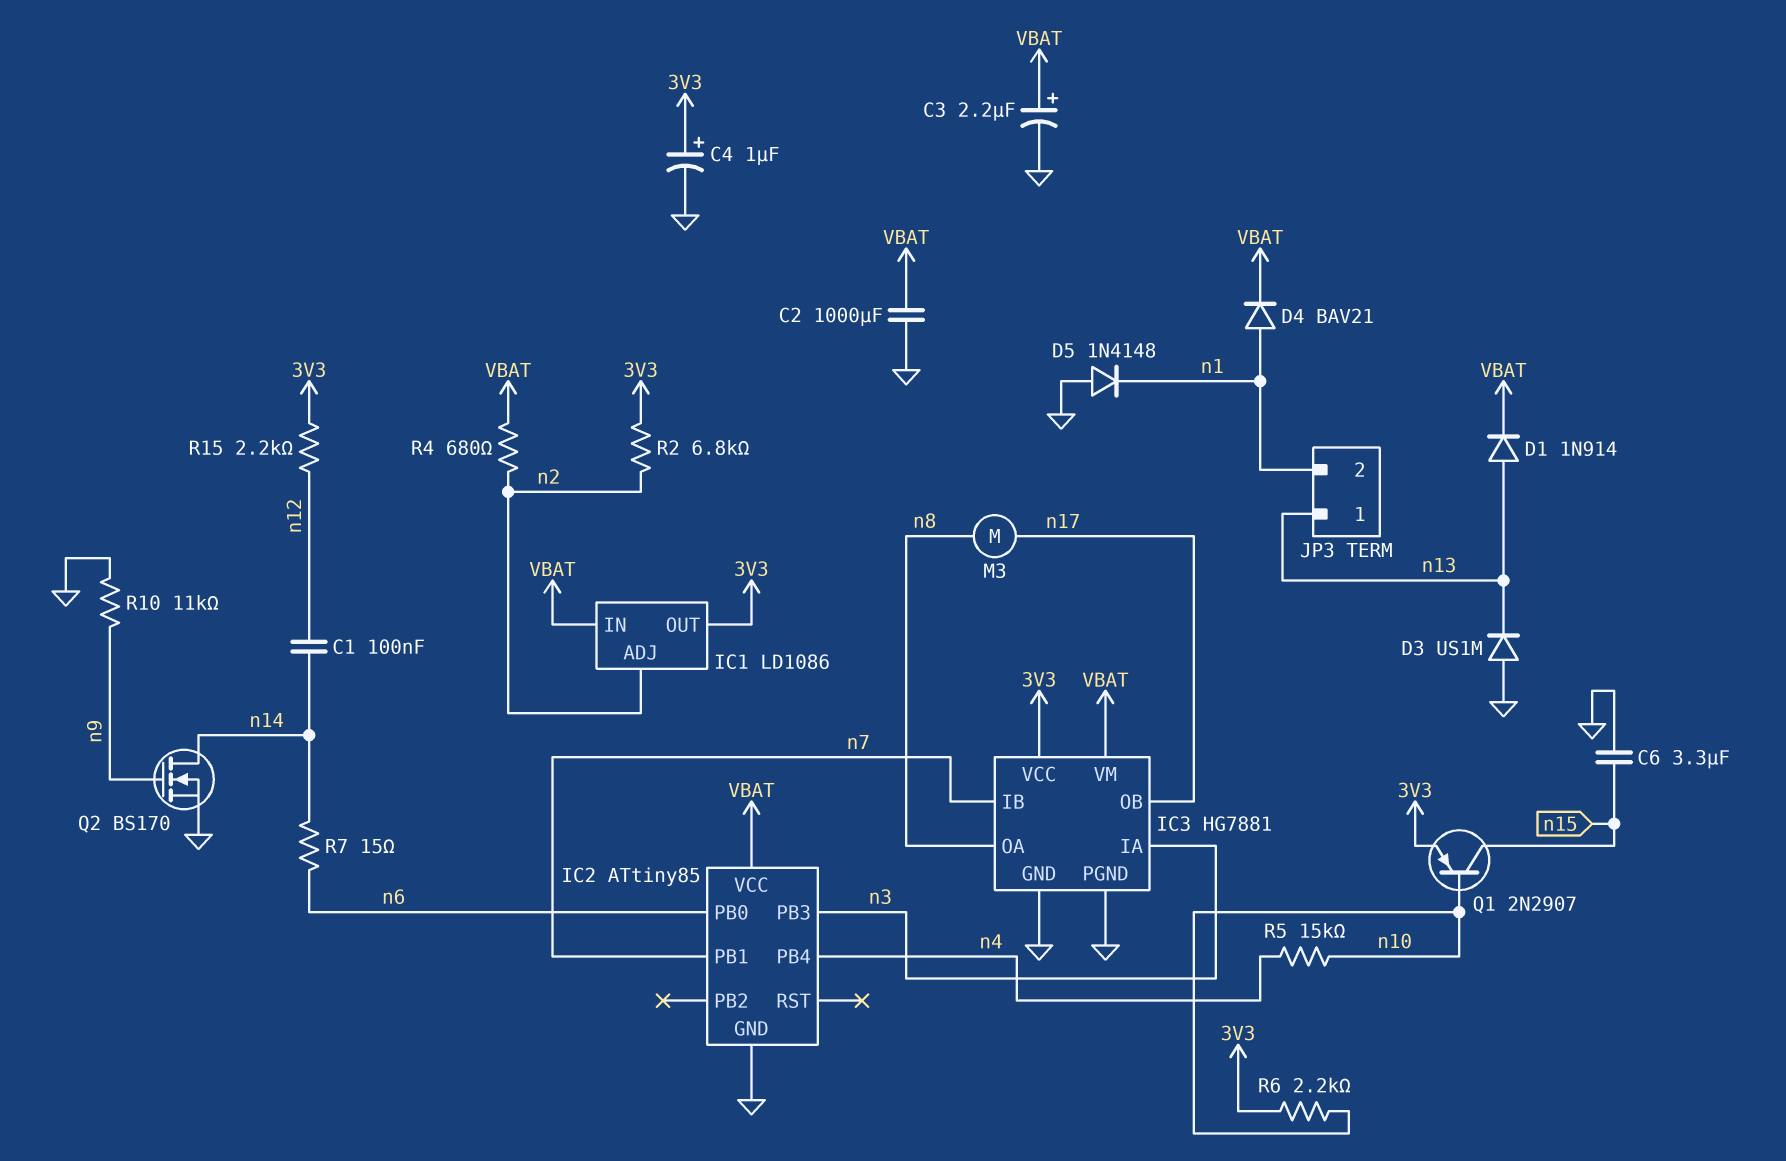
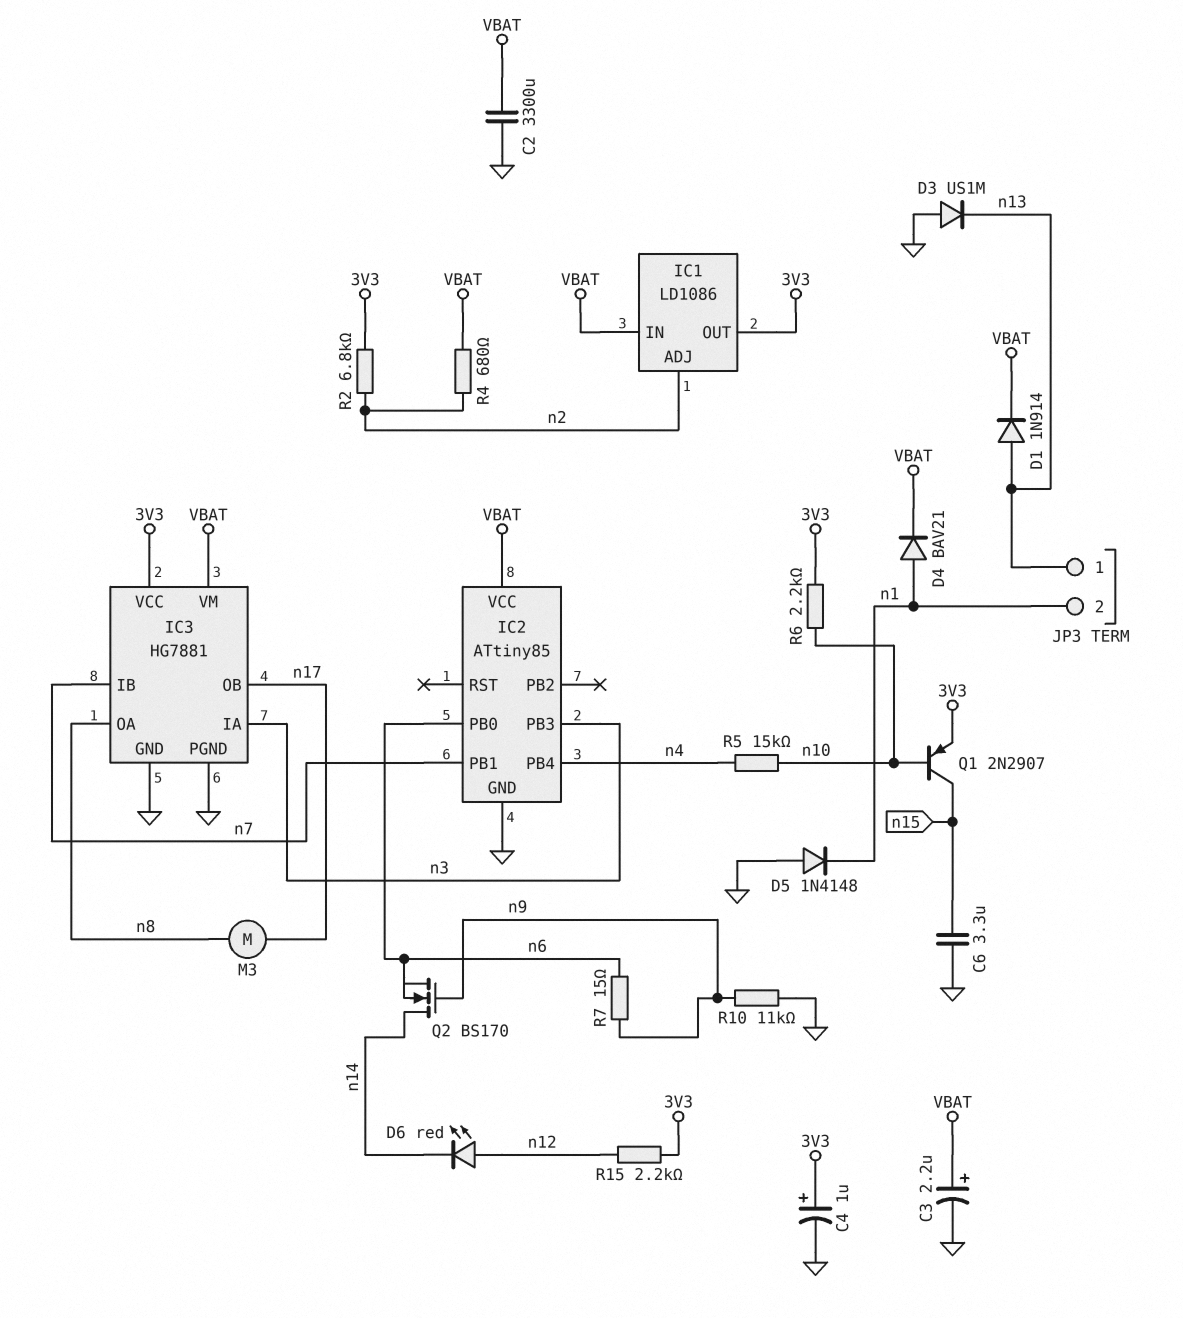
C1: 100nF (n12, n14) -> none
C2: 1000uF (GND, VBAT) -> 3300uF (GND, VBAT)
D6: none -> LED red (A n12, K n14)
Q2: NMOS BS170 (G n9, D n14, S GND) -> NMOS BS170 (G n9, D n14, S n6)
R7: 15 (n6, n14) -> 15 (n6, n9)

